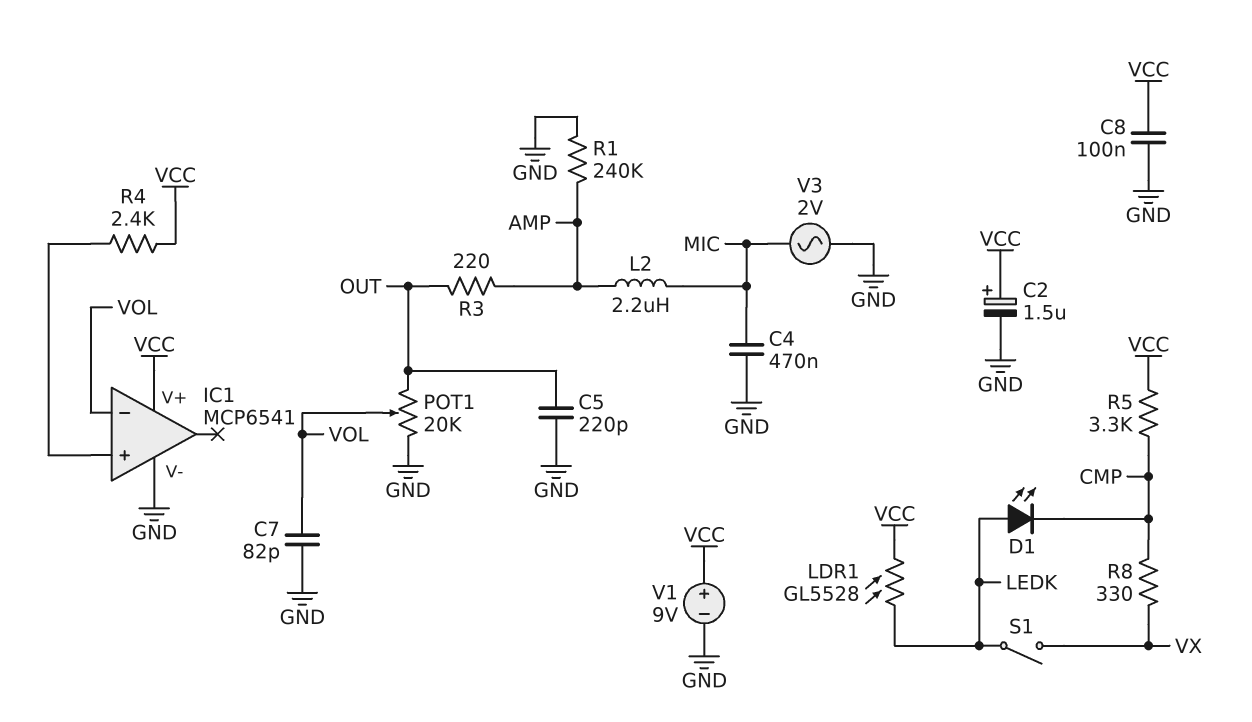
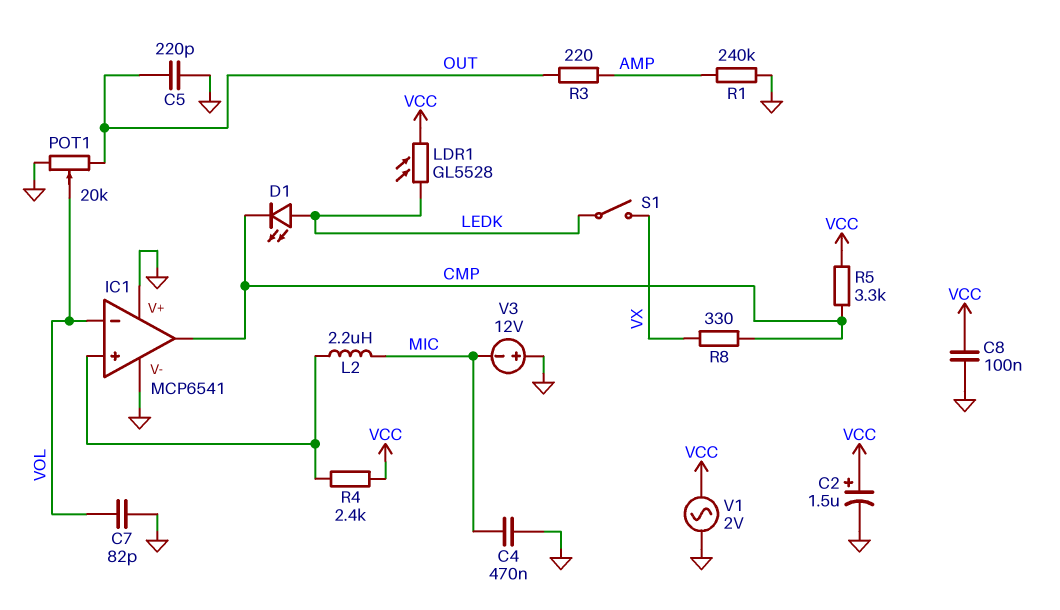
IC1 pin V+: VCC -> GND
IC1 pin out: none -> CMP
L2: 2.2uH (AMP, MIC) -> 2.2uH (IC1/in+, MIC)
V1: 9V (plus VCC, minus GND) -> AC 2V (GND, VCC)
V3: AC 2V (GND, MIC) -> 12V (plus GND, minus MIC)

